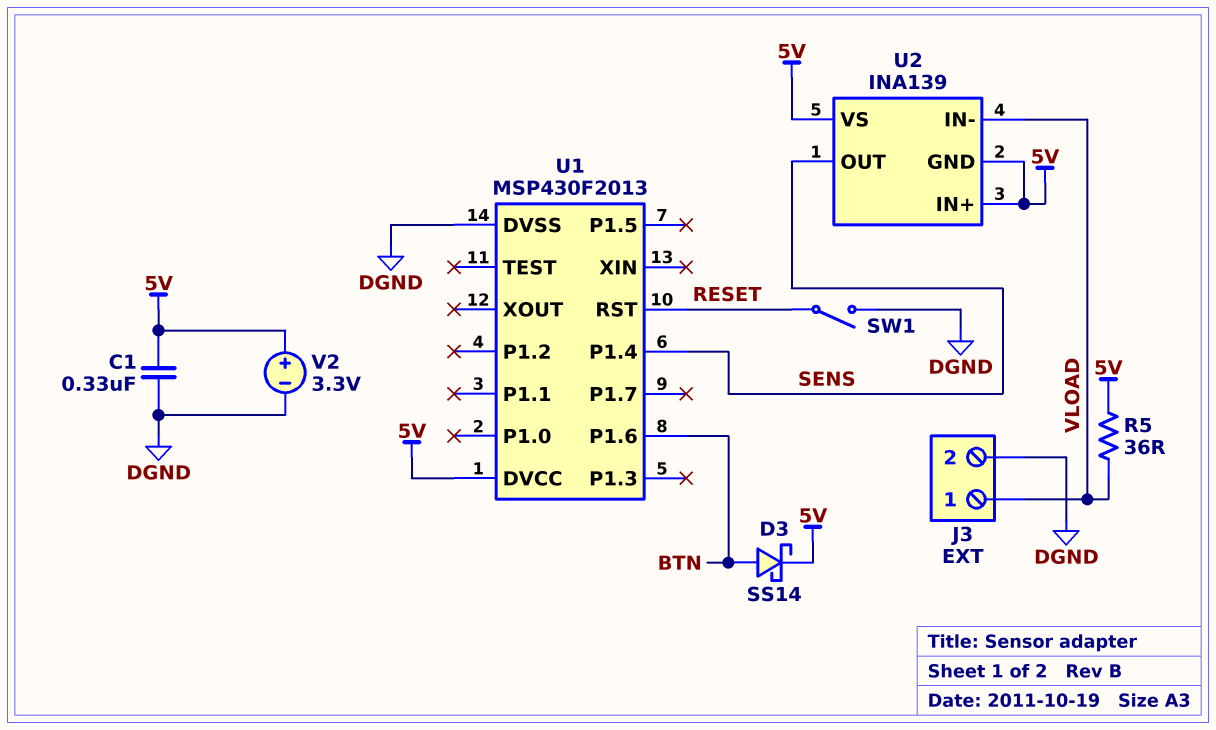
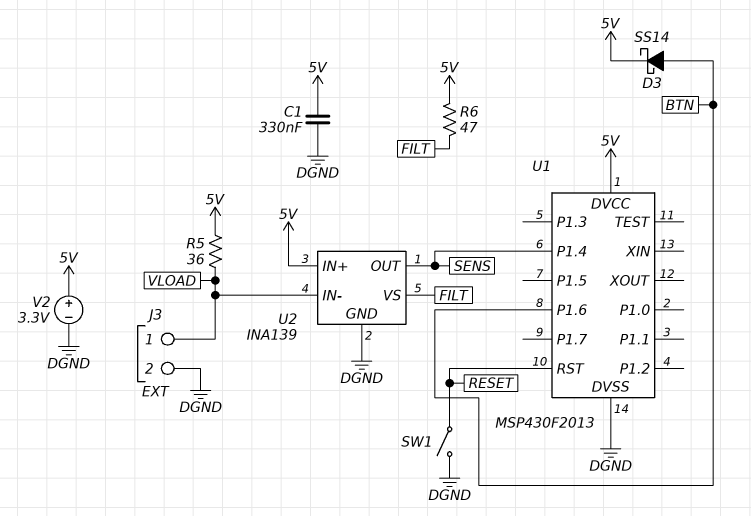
R6: none -> 47 (5V, FILT)
U2 pin GND: 5V -> DGND
U2 pin VS: 5V -> FILT

